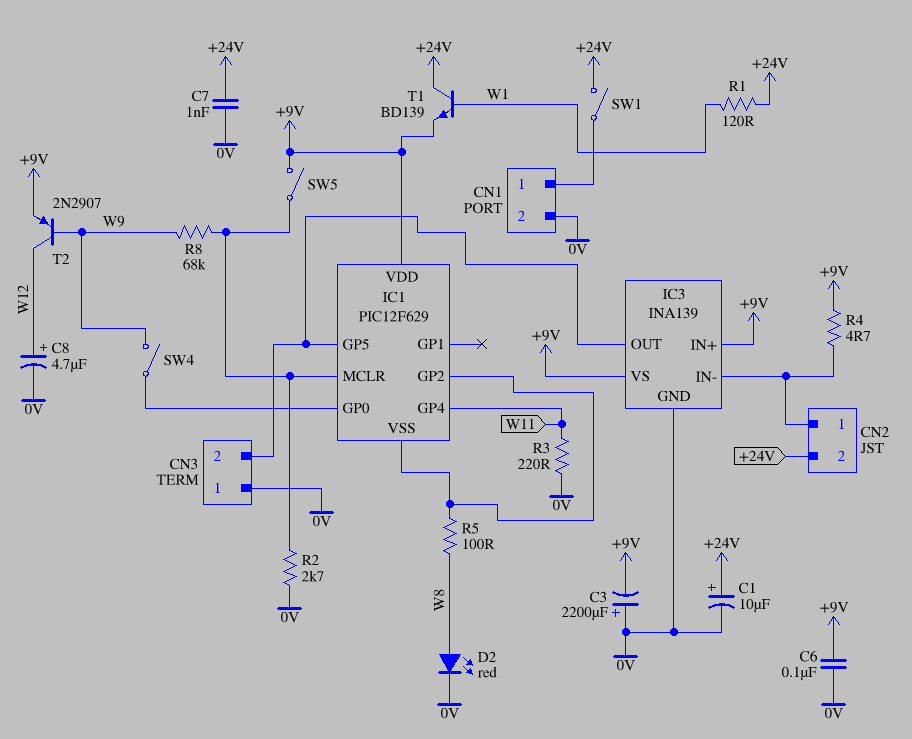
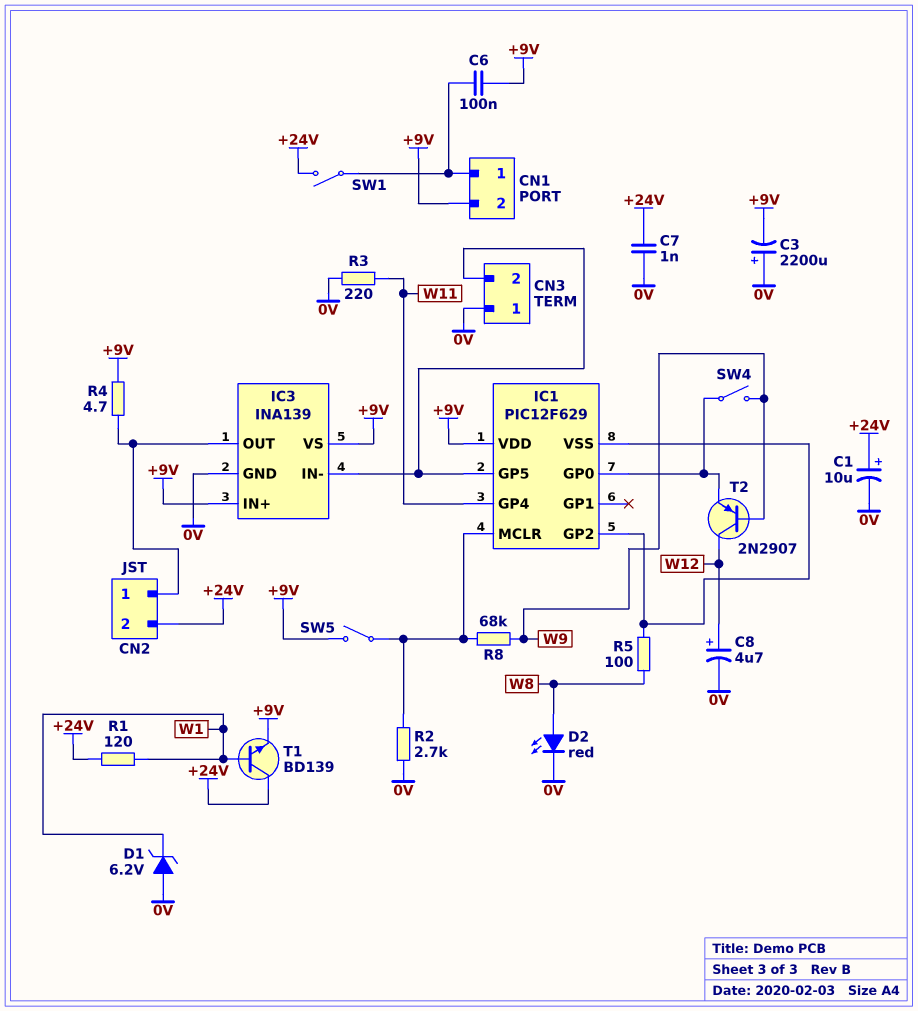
C6: 100nF (+9V, 0V) -> 100nF (+9V, CN1/1)
CN1 pin 2: 0V -> +9V
D1: none -> zener 6.2V (A 0V, K W1)
IC3 pin IN-: CN2/1 -> CN3/2
IC3 pin OUT: CN3/2 -> CN2/1
T2: PNP 2N2907 (B W9, C W12, E +9V) -> PNP 2N2907 (B W9, C W12, E IC1/GP0)

